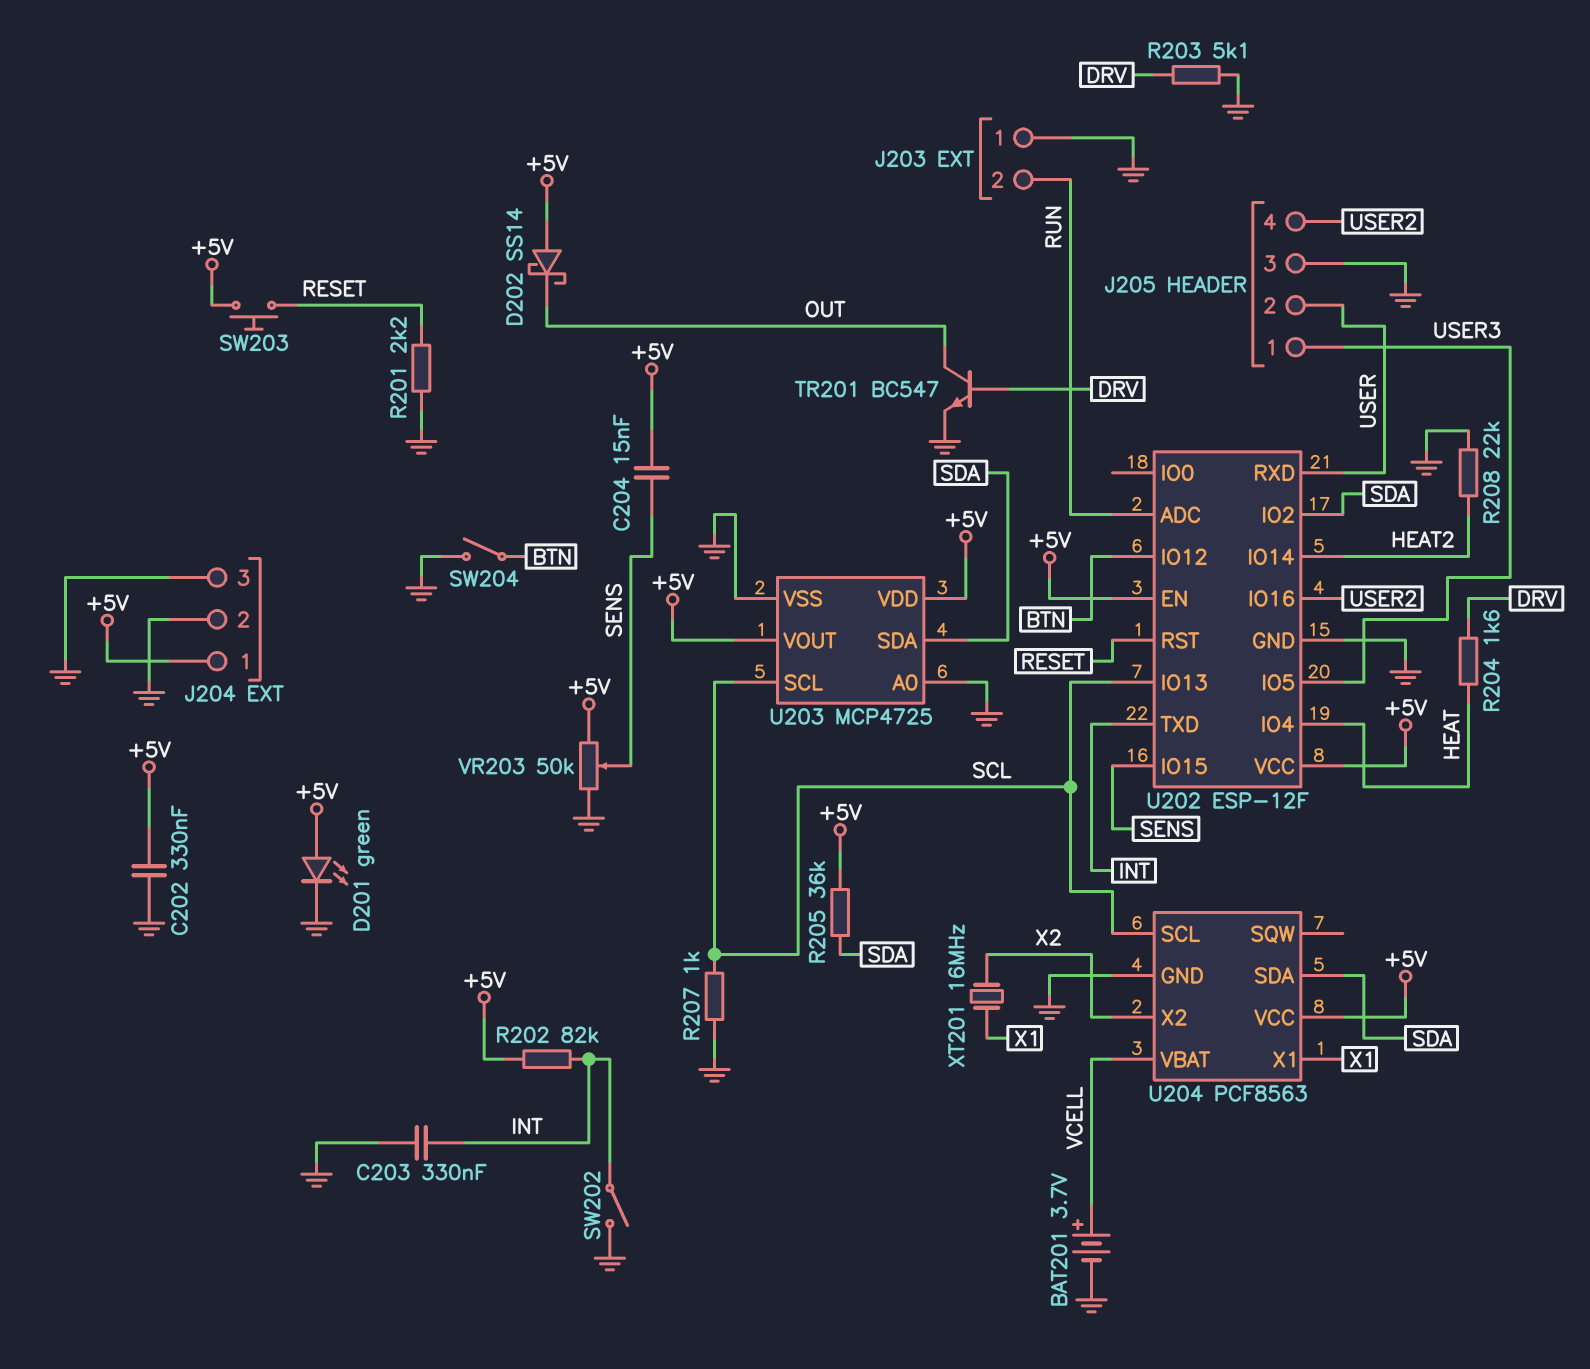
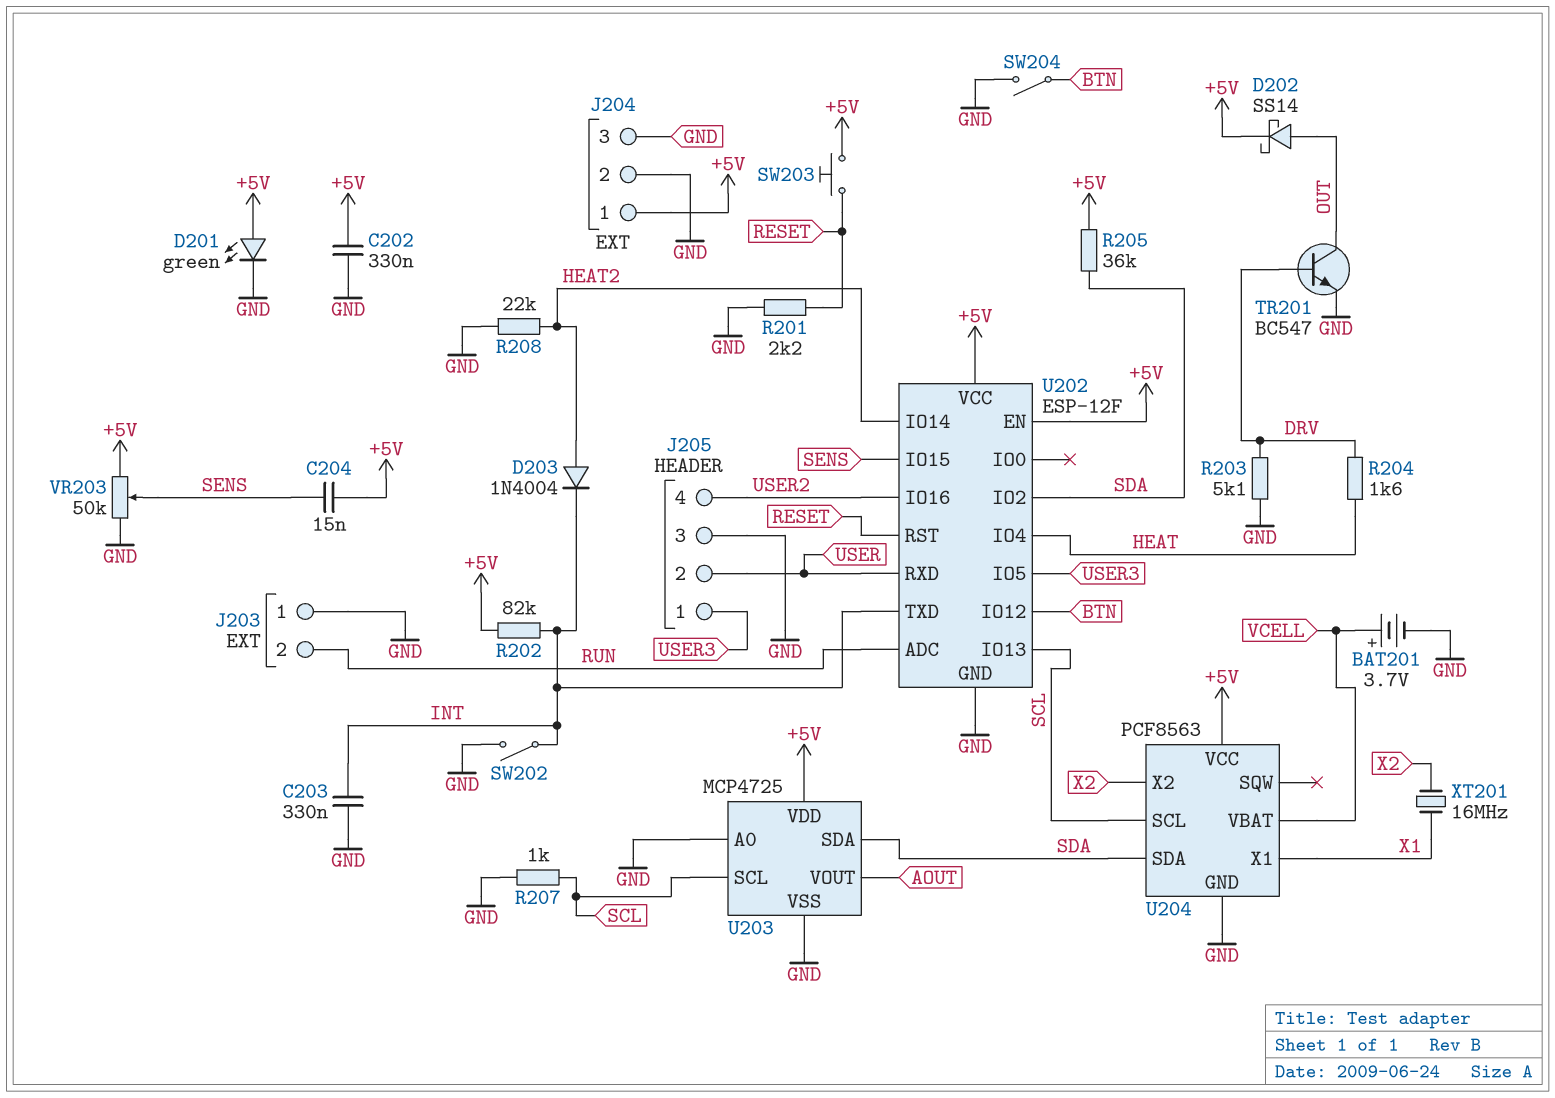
D202: schottky SS14 (A +5V, K OUT) -> schottky SS14 (A OUT, K +5V)
D203: none -> diode 1N4004 (A HEAT2, K INT)
U203 pin VOUT: +5V -> AOUT

